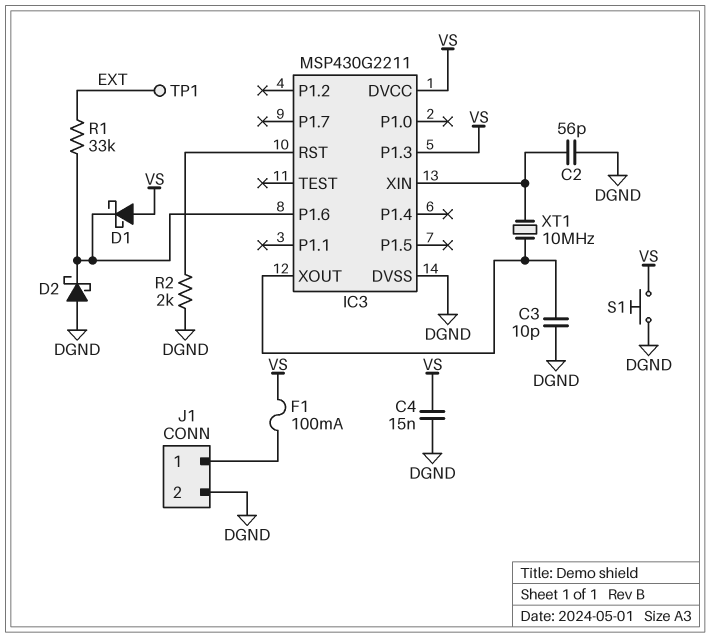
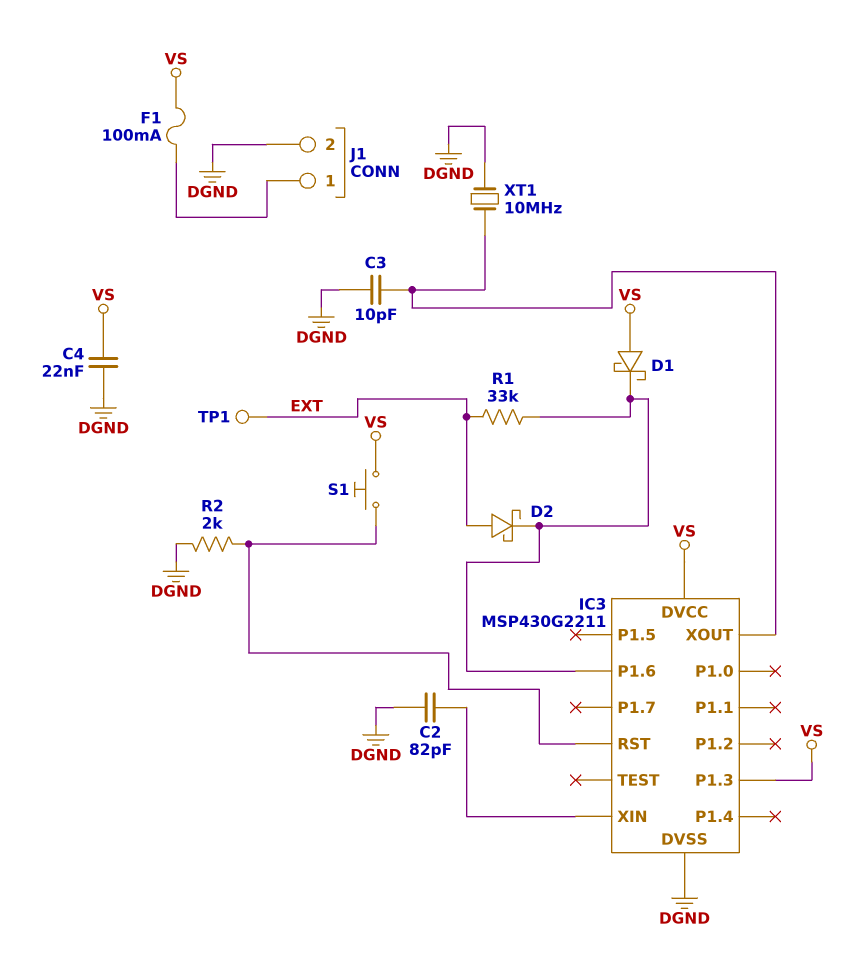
C2: 56pF (DGND, IC3/XIN) -> 82pF (DGND, IC3/XIN)
C4: 15nF (DGND, VS) -> 22nF (DGND, VS)
D2: schottky (A DGND, K IC3/P1.6) -> schottky (A EXT, K IC3/P1.6)
S1: button (DGND, VS) -> button (IC3/RST, VS)
XT1: 10MHz (IC3/XIN, IC3/XOUT) -> 10MHz (DGND, IC3/XOUT)

